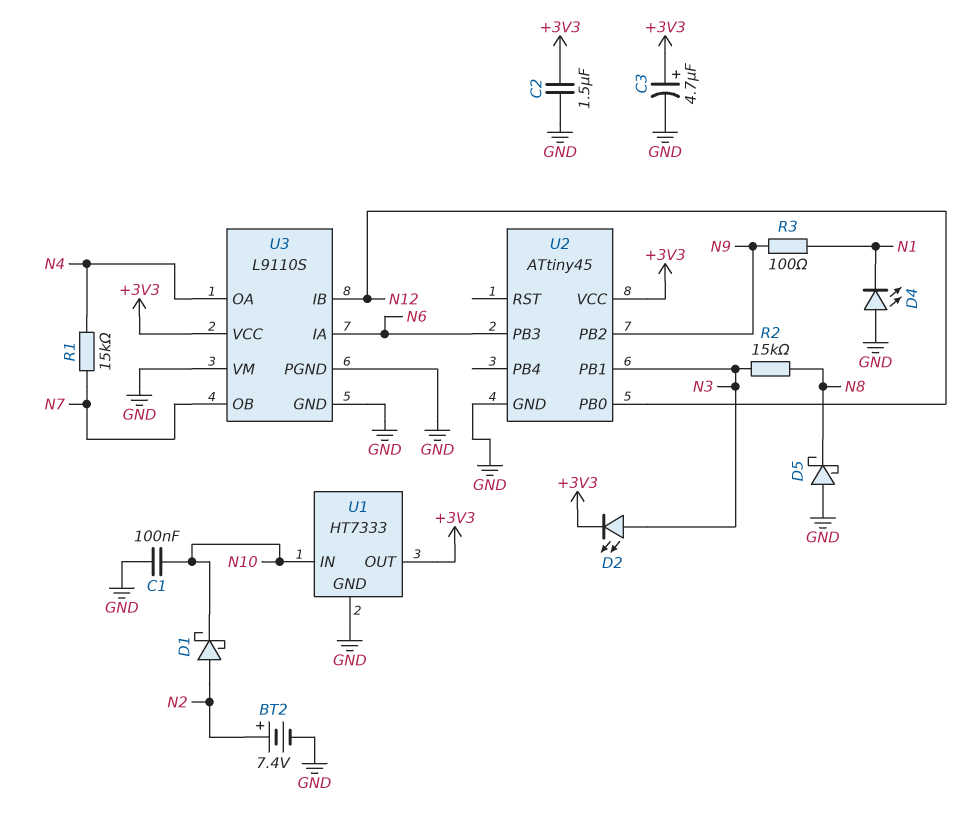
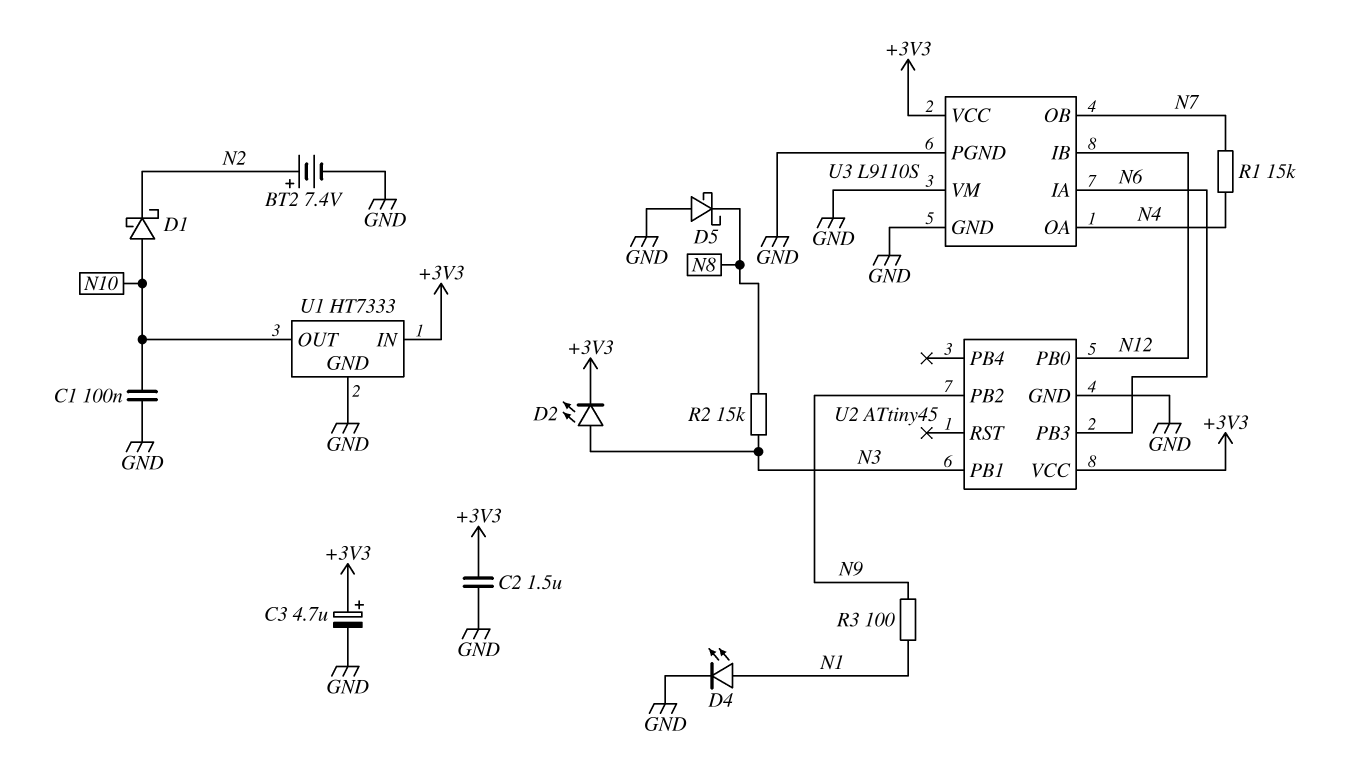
D1: schottky (A N2, K N10) -> schottky (A N10, K N2)
D4: LED (A GND, K N1) -> LED (A N1, K GND)
U1 pin IN: N10 -> +3V3
U1 pin OUT: +3V3 -> N10

